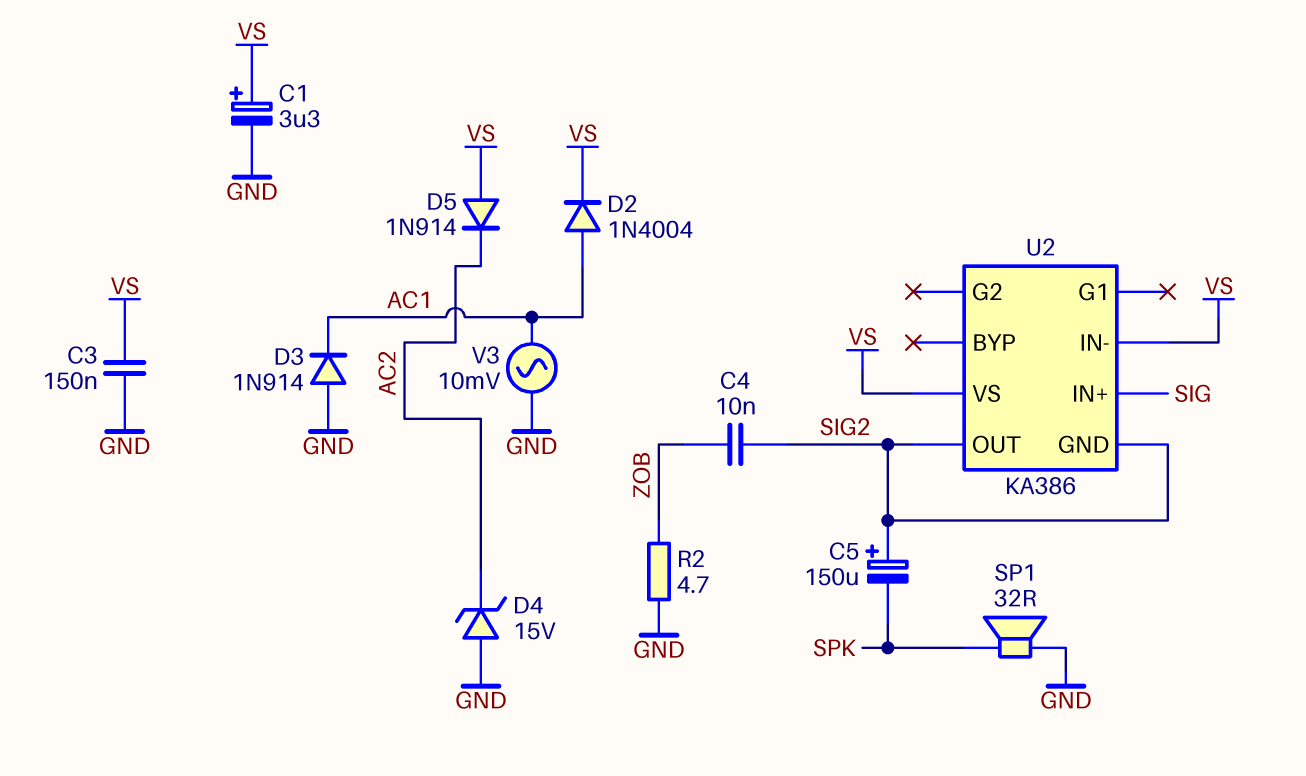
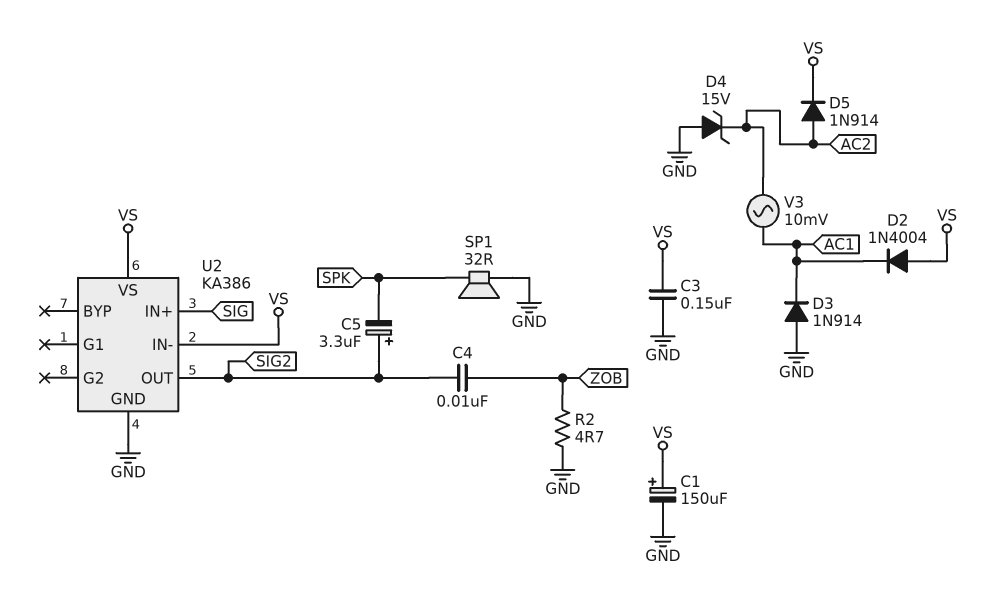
C1: 3.3uF (plus VS, minus GND) -> 150uF (plus VS, minus GND)
C5: 150uF (plus SIG2, minus SPK) -> 3.3uF (plus SIG2, minus SPK)
D2: diode 1N4004 (A AC1, K VS) -> diode 1N4004 (A VS, K AC1)
D5: diode 1N914 (A VS, K AC2) -> diode 1N914 (A AC2, K VS)
U2 pin GND: SIG2 -> GND
V3: AC 10mV (AC1, GND) -> AC 10mV (AC1, AC2)

